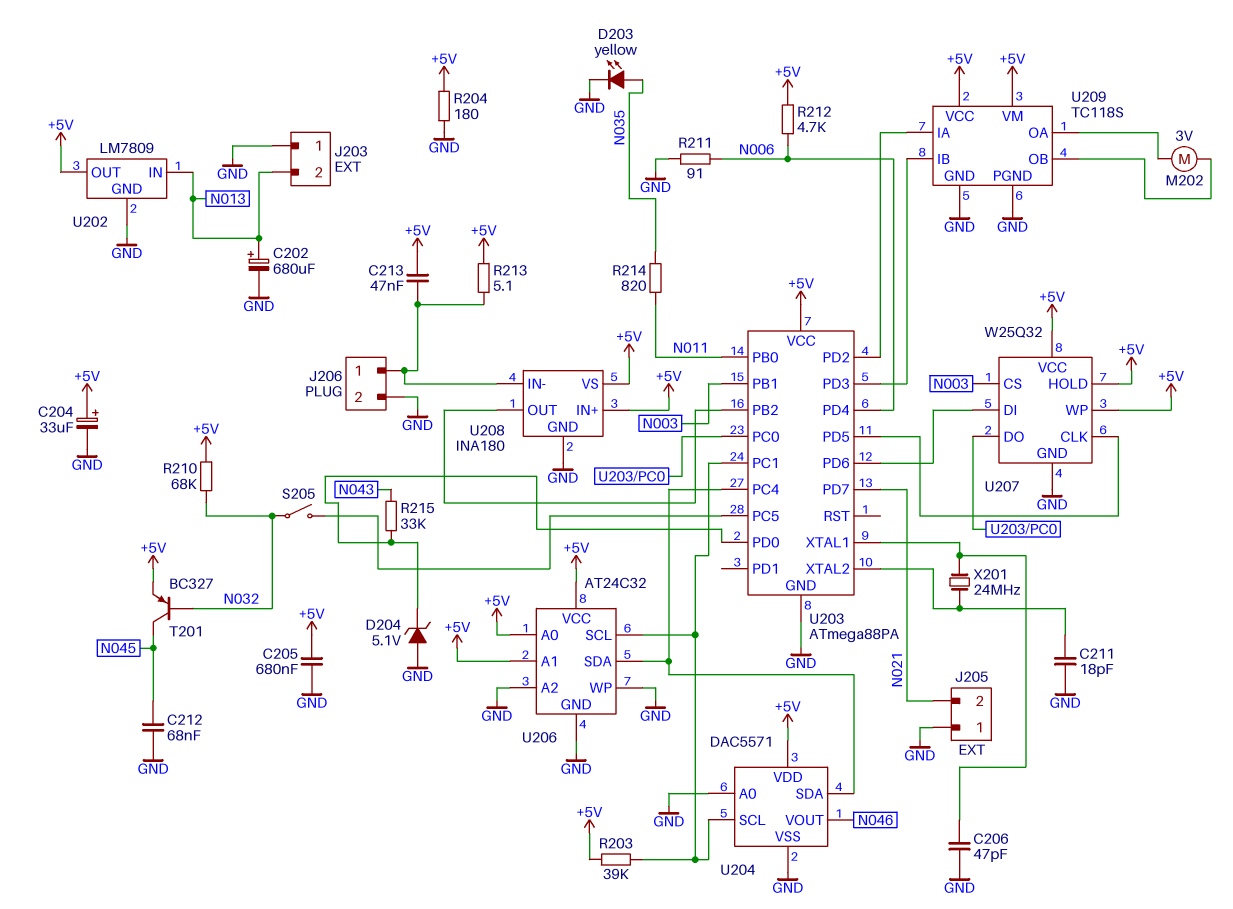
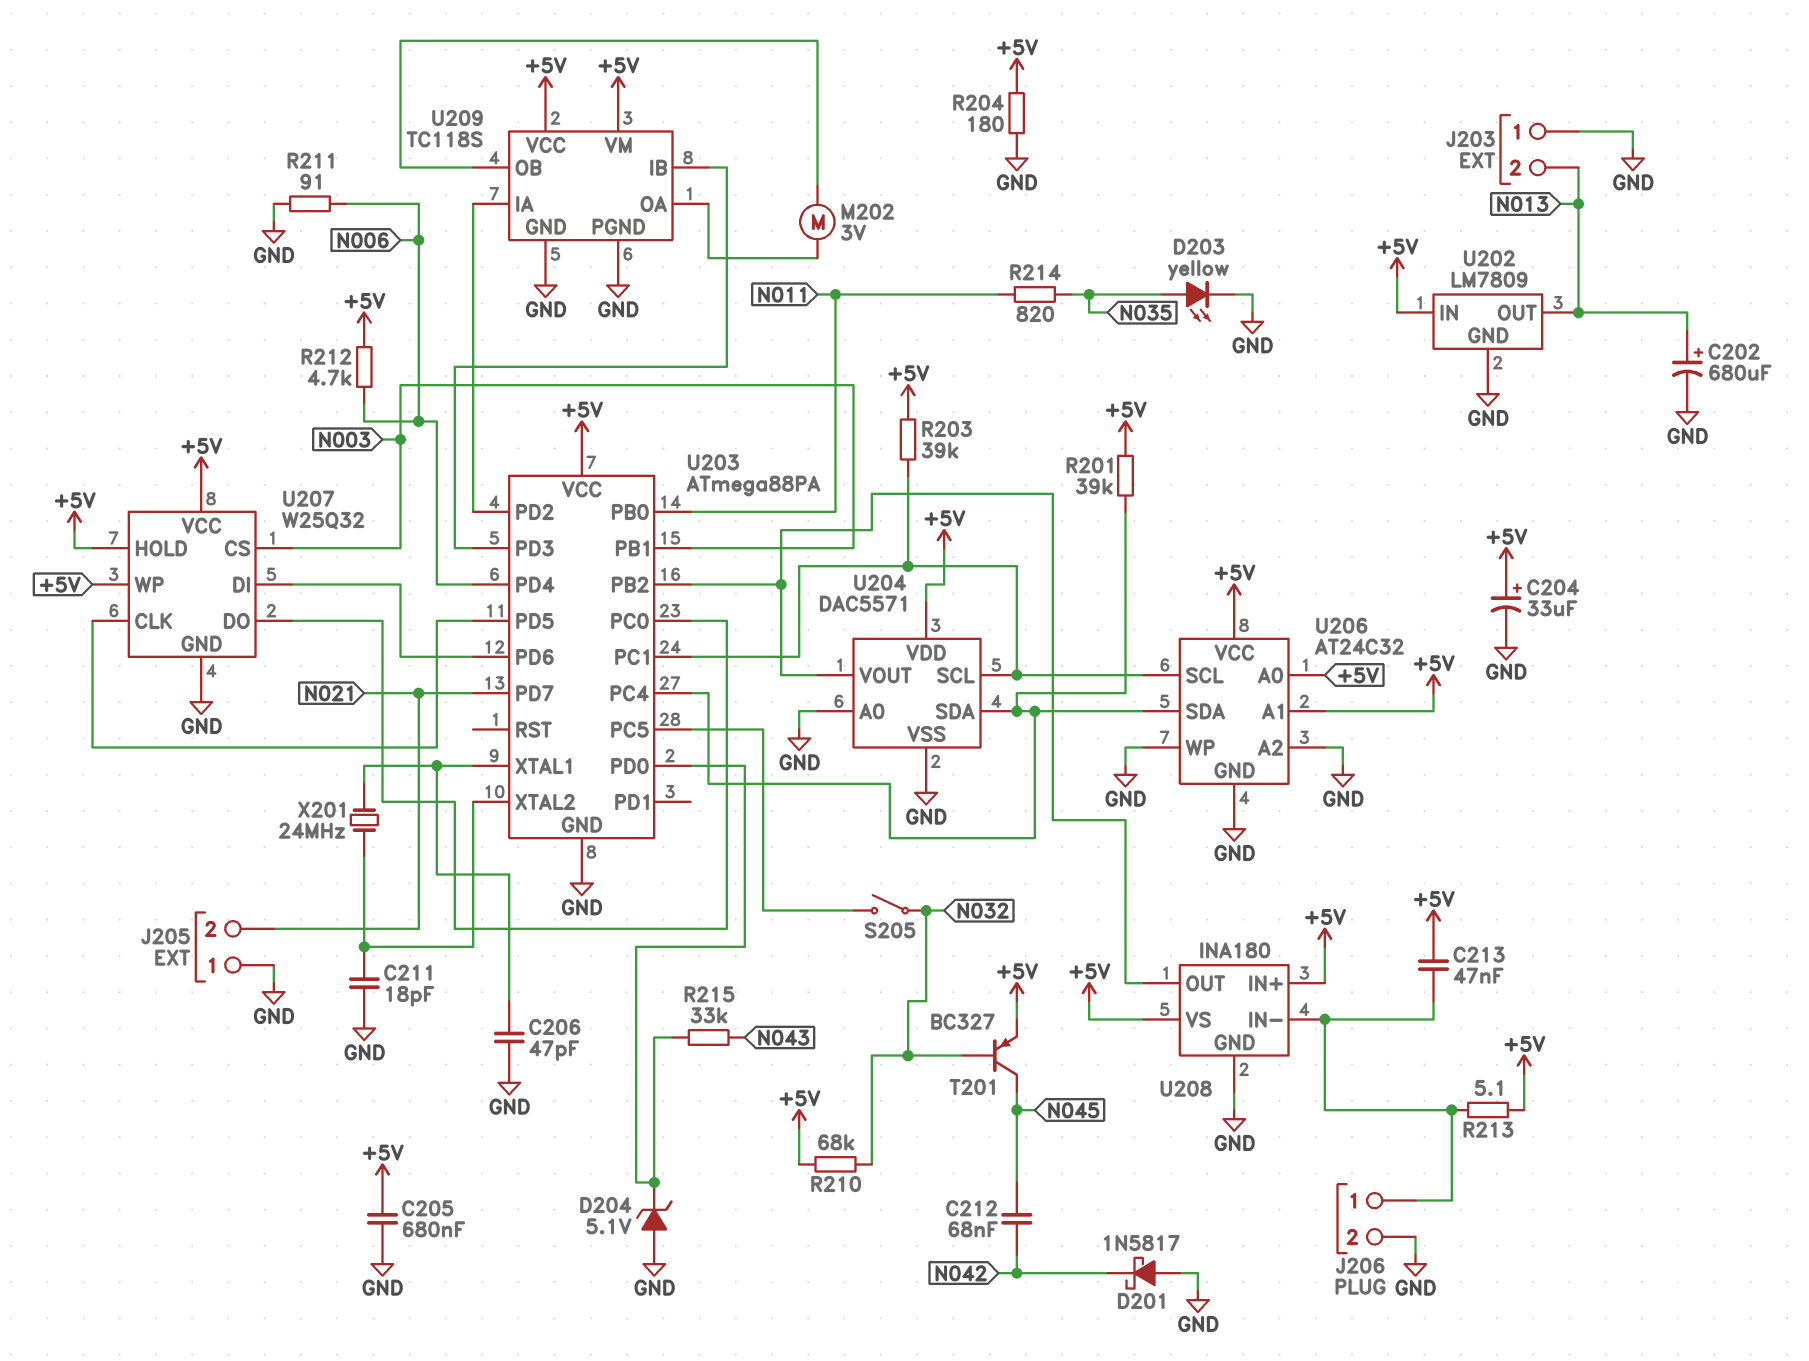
C212: 68nF (GND, N045) -> 68nF (N042, N045)
D201: none -> schottky 1N5817 (A GND, K N042)
R201: none -> 39k (+5V, U203/PC4)
U202 pin IN: N013 -> +5V
U202 pin OUT: +5V -> N013
U204 pin VOUT: N046 -> U203/PB2

